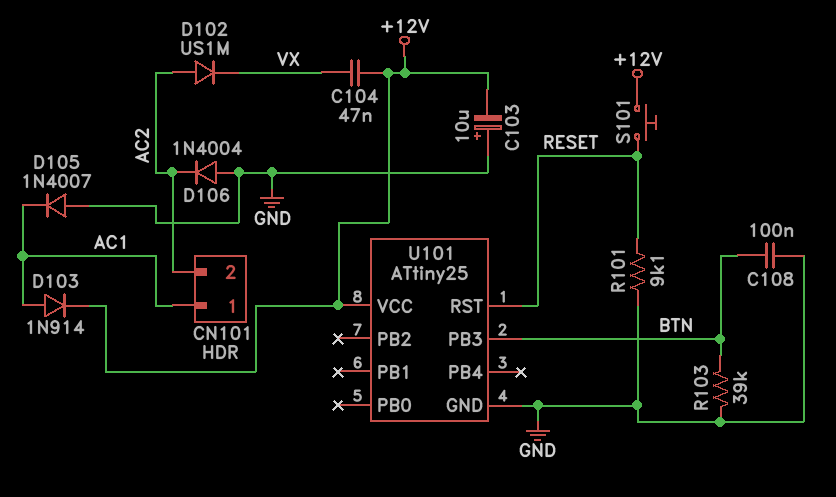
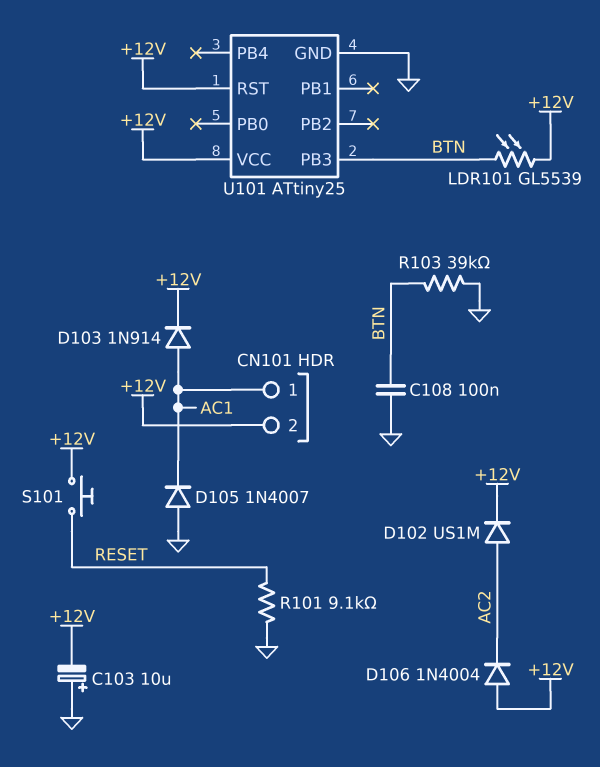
C104: 47nF (+12V, VX) -> none
CN101 pin 2: AC2 -> +12V
D102: diode US1M (A AC2, K VX) -> diode US1M (A AC2, K +12V)
D106: diode 1N4004 (A GND, K AC2) -> diode 1N4004 (A +12V, K AC2)
LDR101: none -> GL5539 (+12V, BTN)
U101 pin RST: RESET -> +12V

